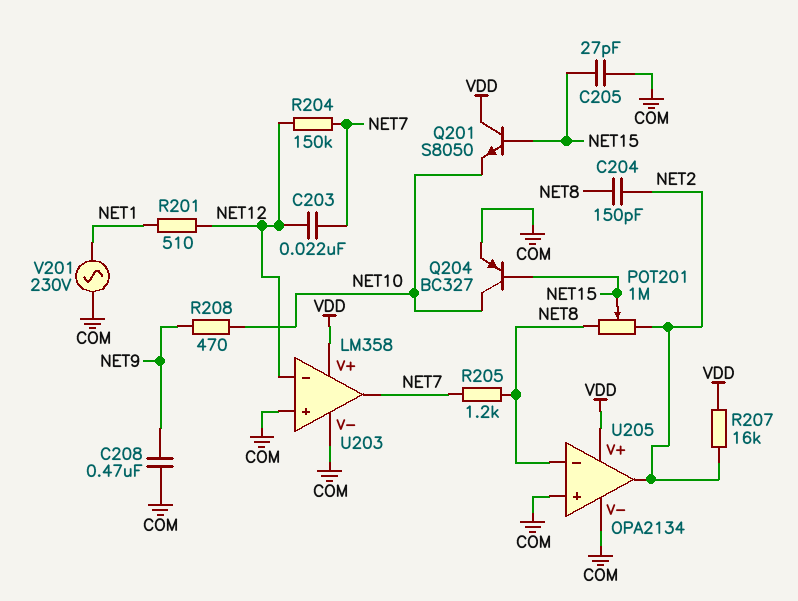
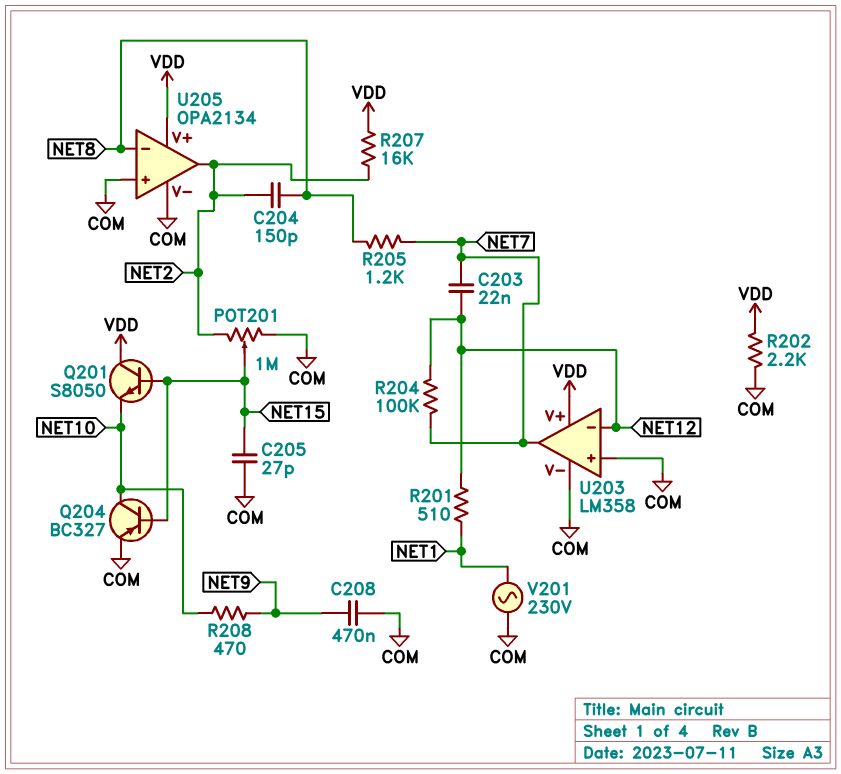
POT201: 1M (NET2, NET8, wiper NET15) -> 1M (COM, NET2, wiper NET15)
R202: none -> 2.2k (COM, VDD)
R204: 150k (NET7, NET12) -> 100k (NET7, NET12)

